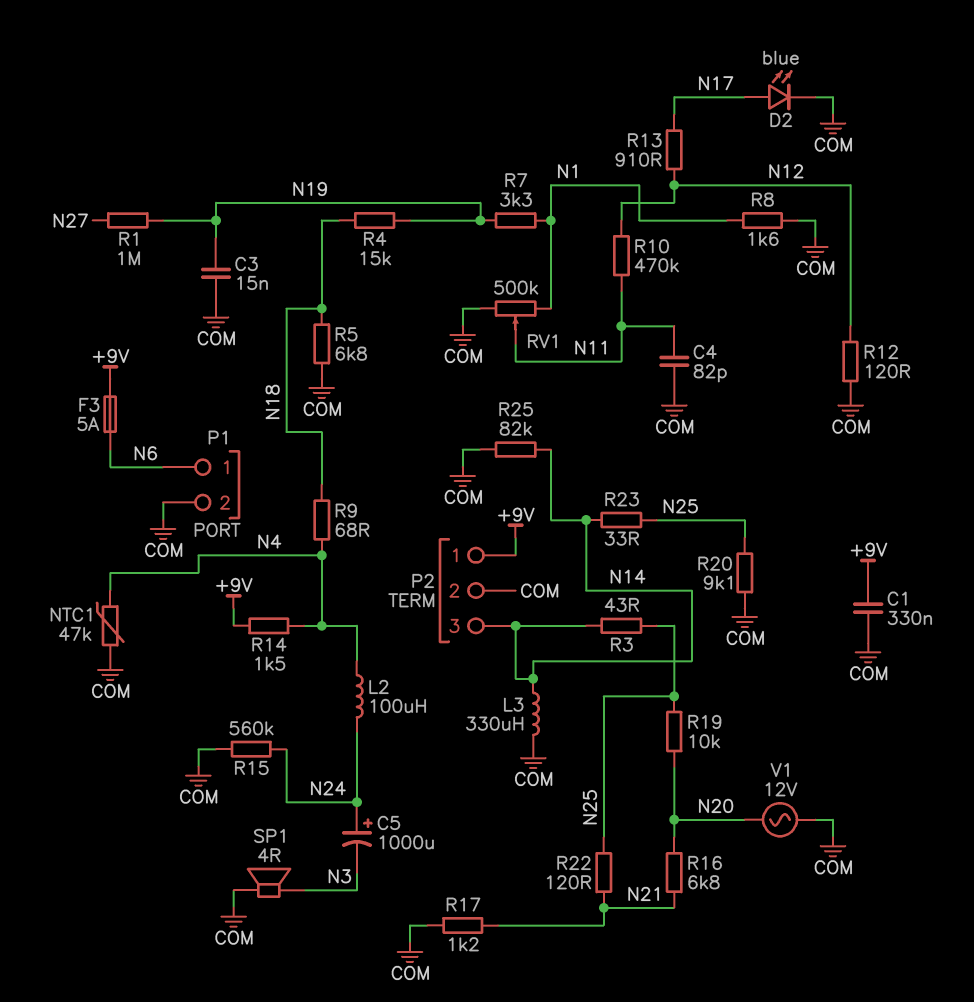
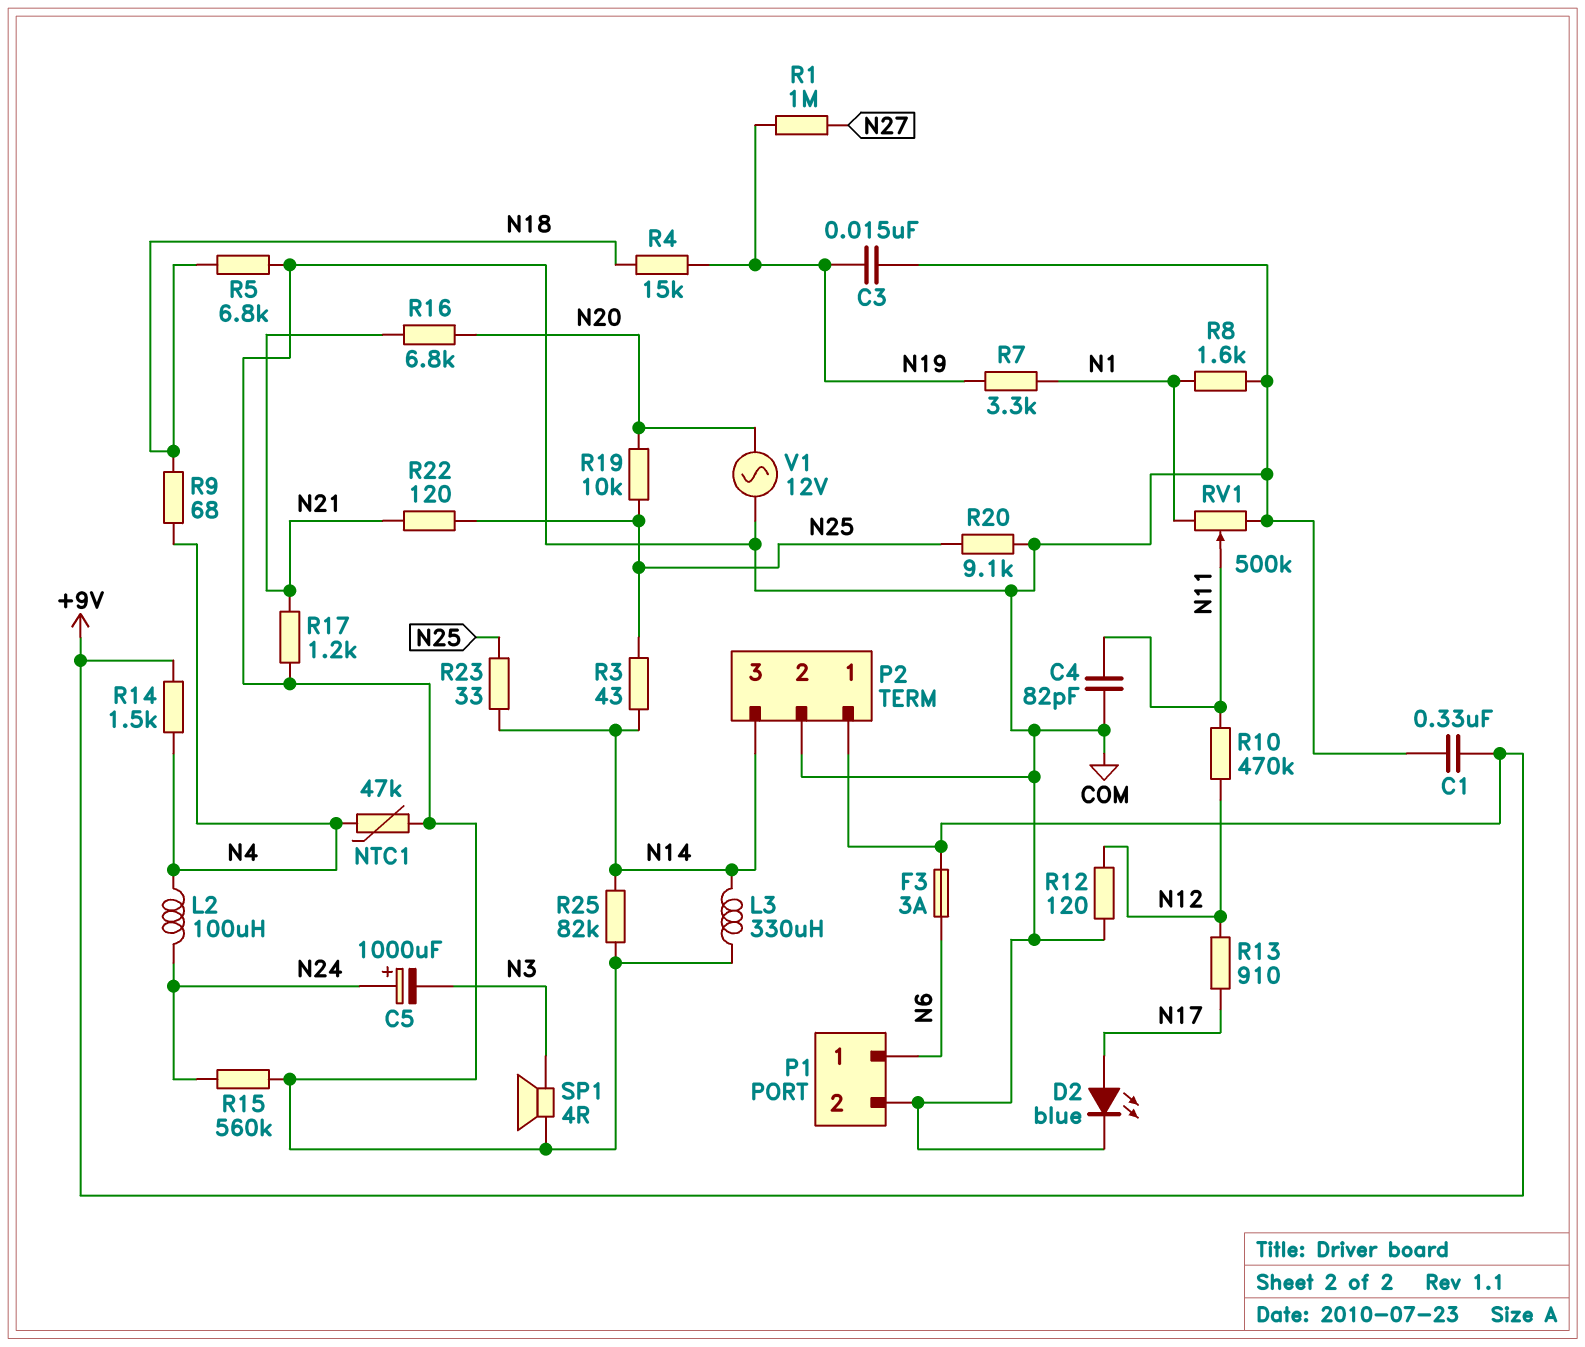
F3: 5A (+9V, N6) -> 3A (+9V, N6)

